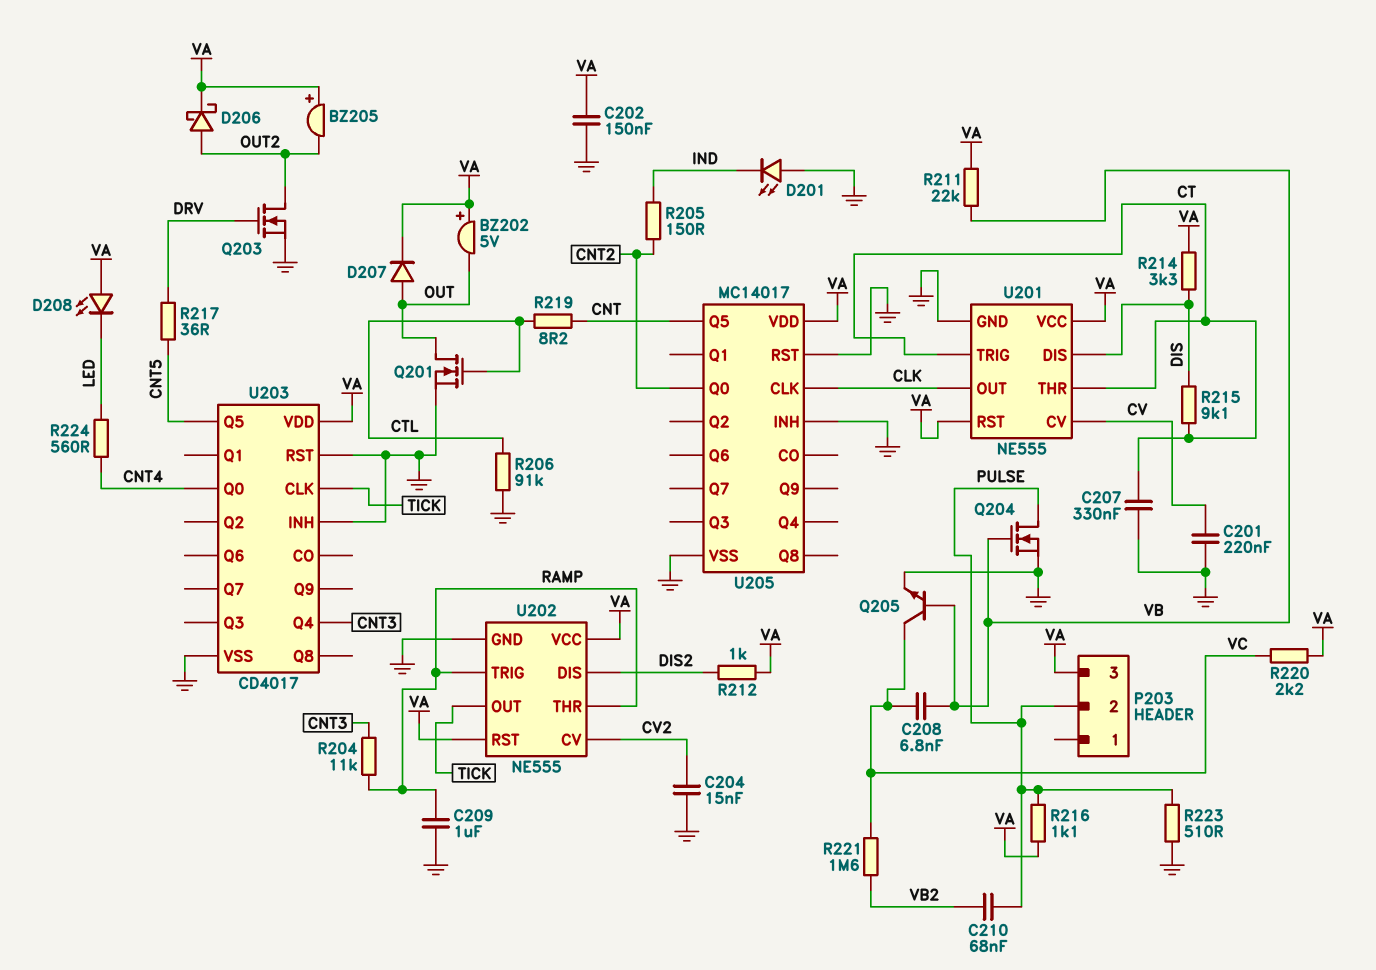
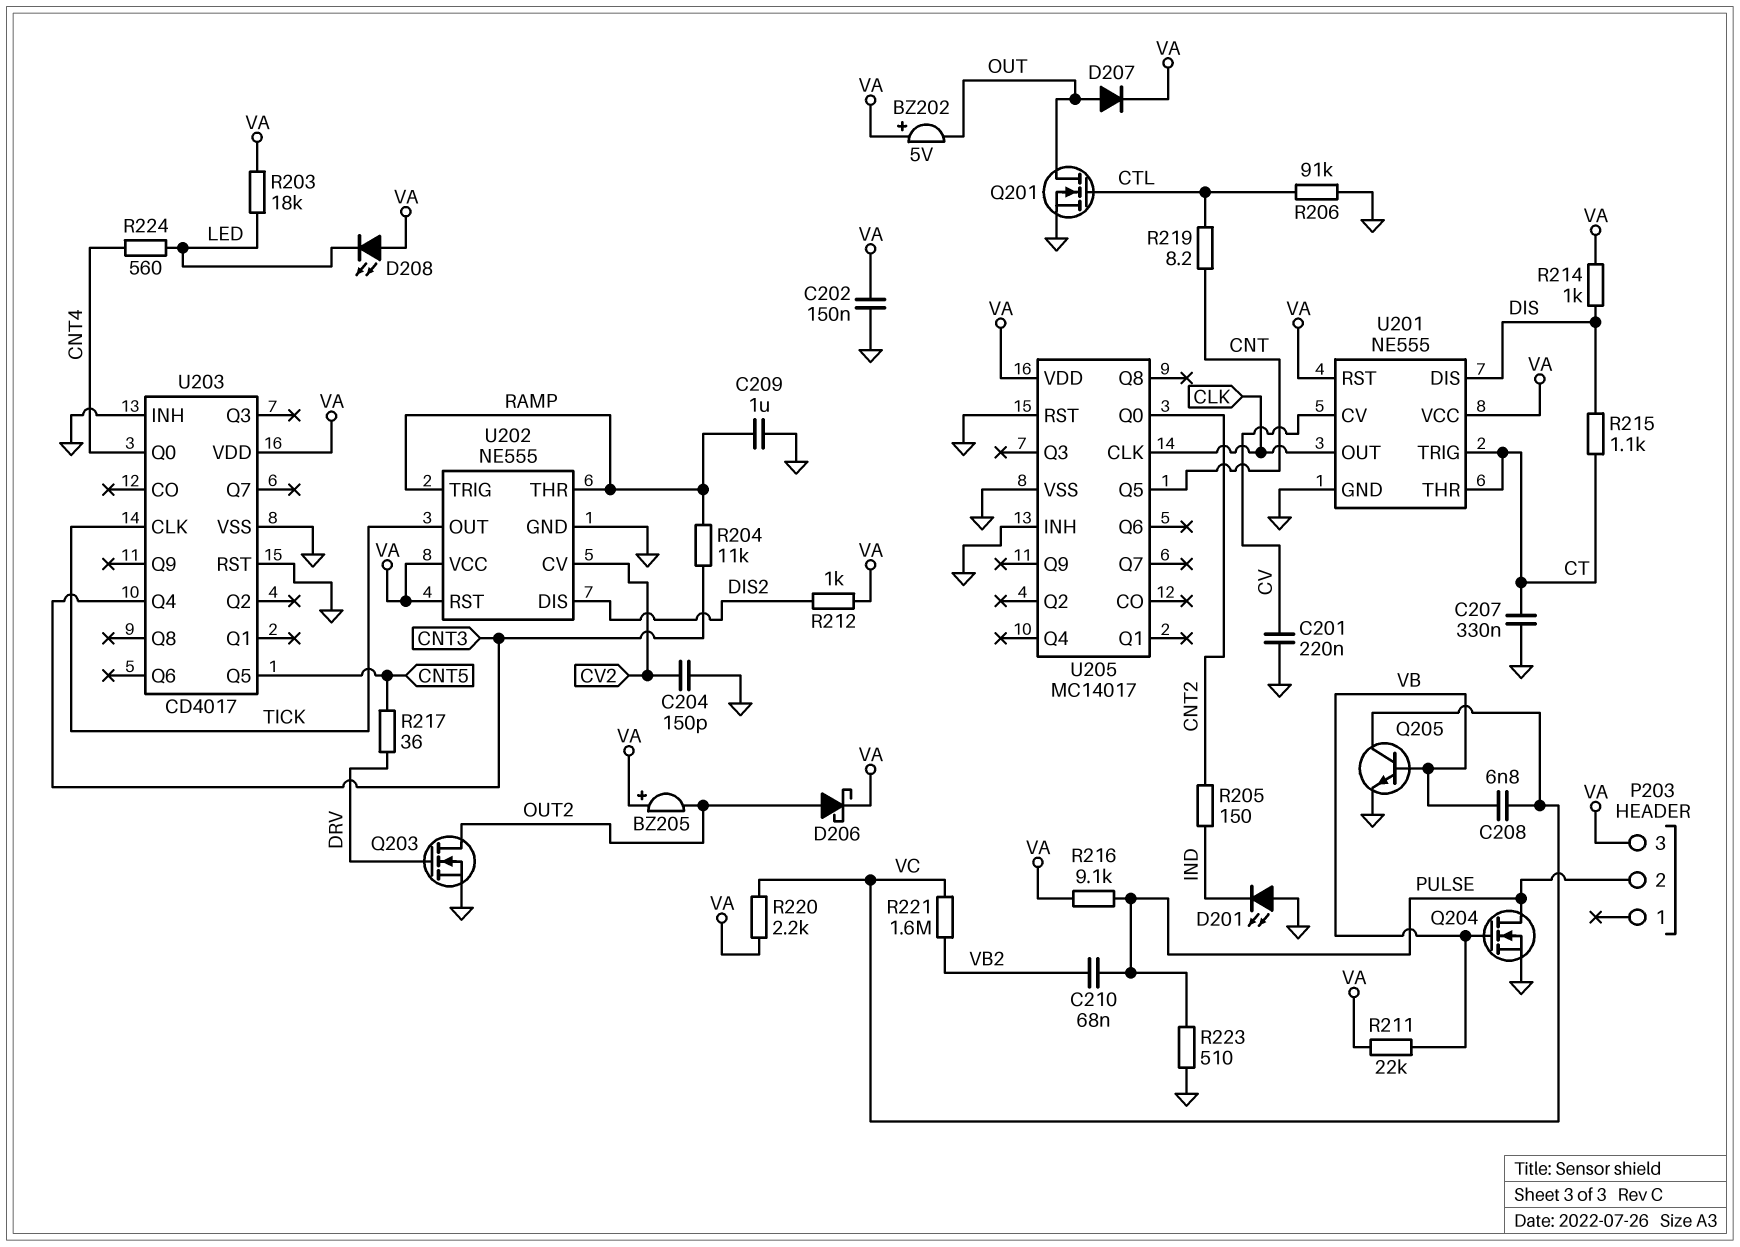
C204: 15nF (CV2, GND) -> 150pF (CV2, GND)
R203: none -> 18k (LED, VA)
R214: 3.3k (DIS, VA) -> 1k (DIS, VA)
R215: 9.1k (CT, DIS) -> 1.1k (CT, DIS)
R216: 1.1k (PULSE, VA) -> 9.1k (PULSE, VA)

